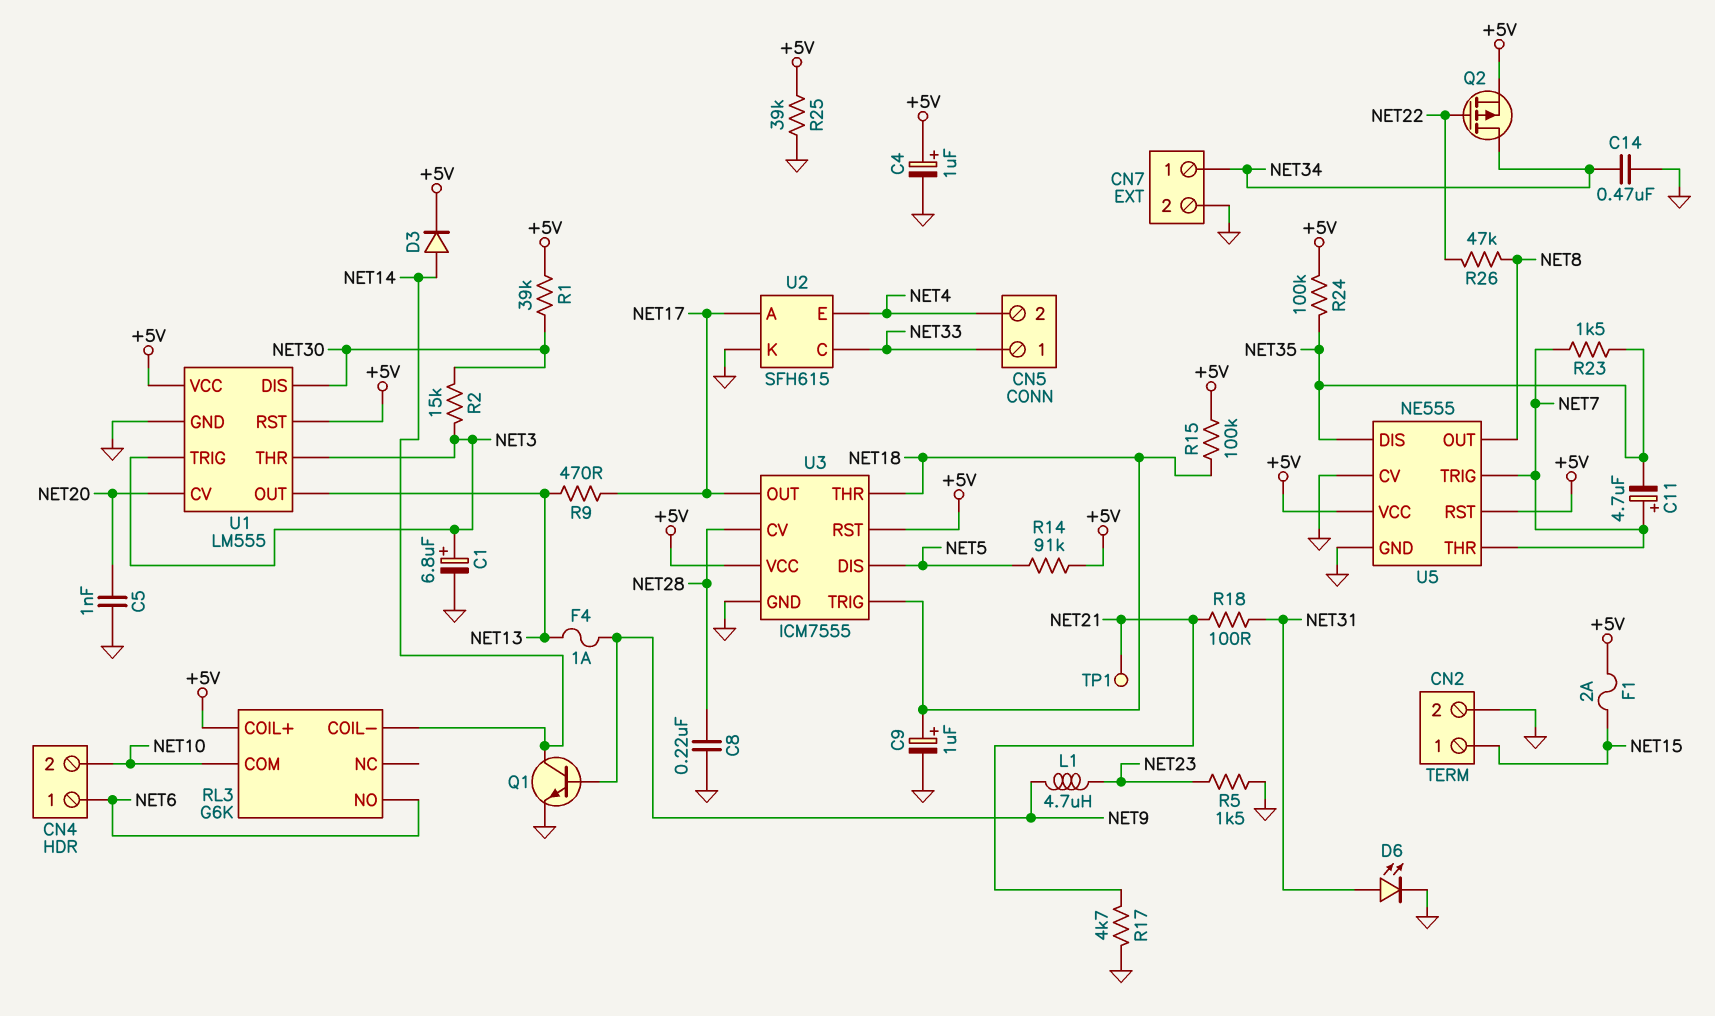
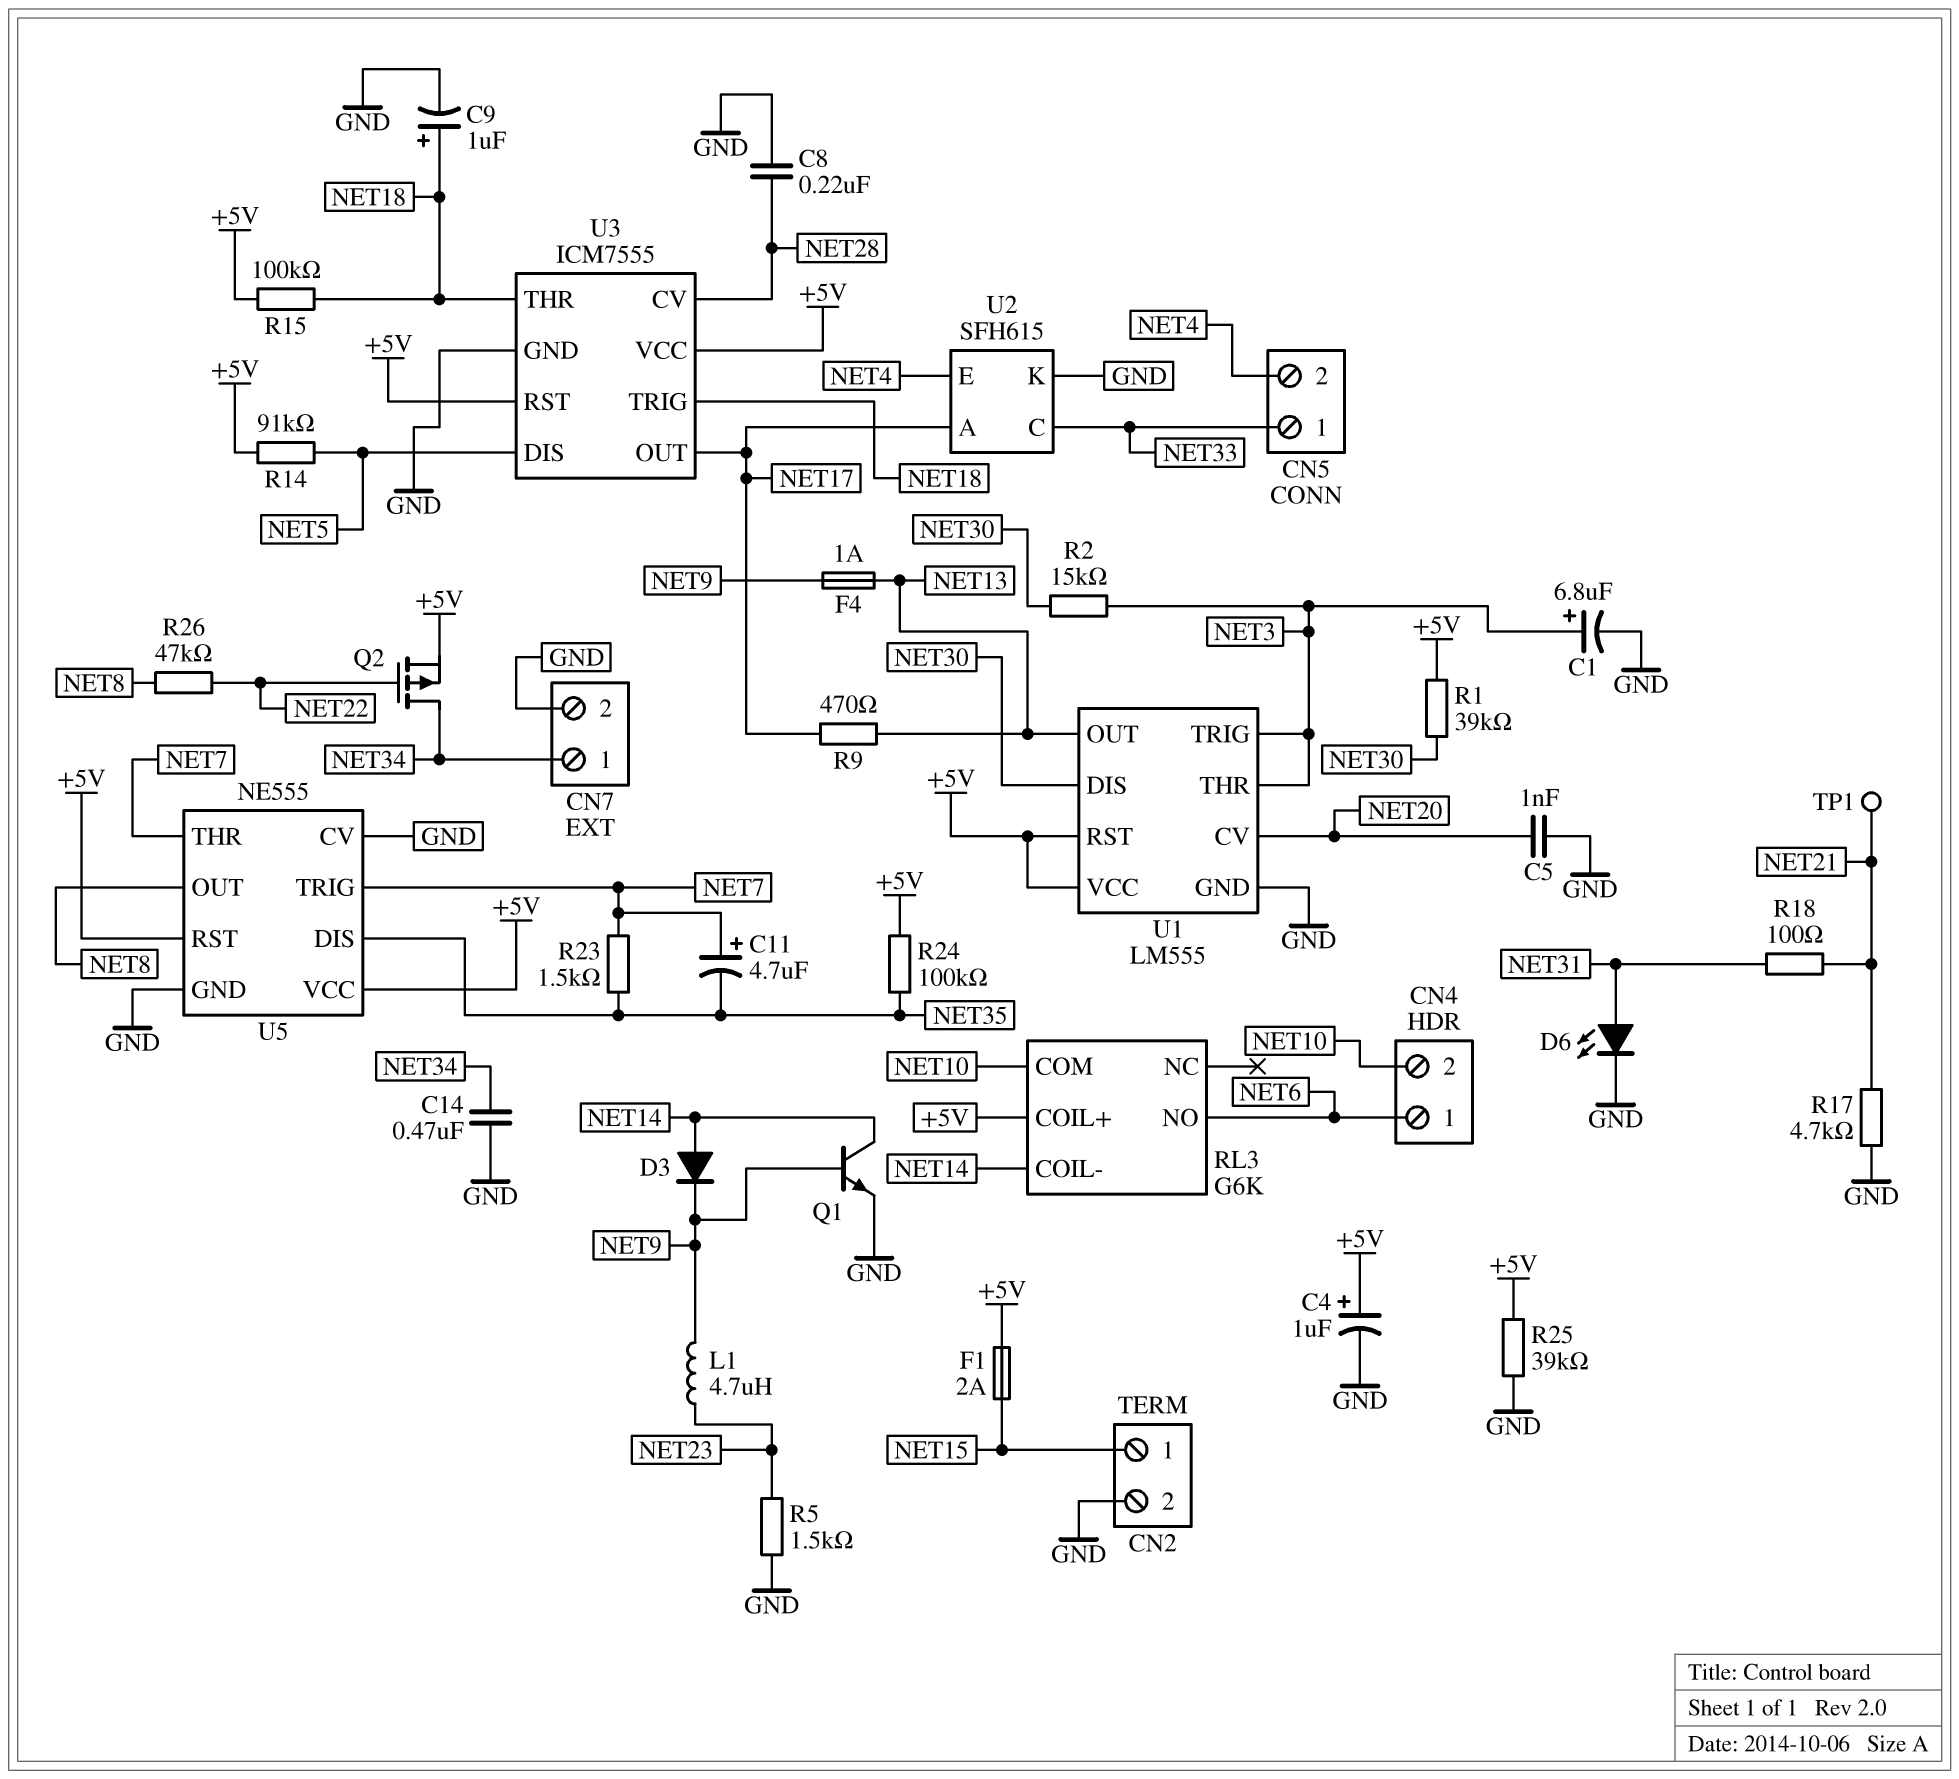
D3: diode (A NET14, K +5V) -> diode (A NET14, K NET9)

